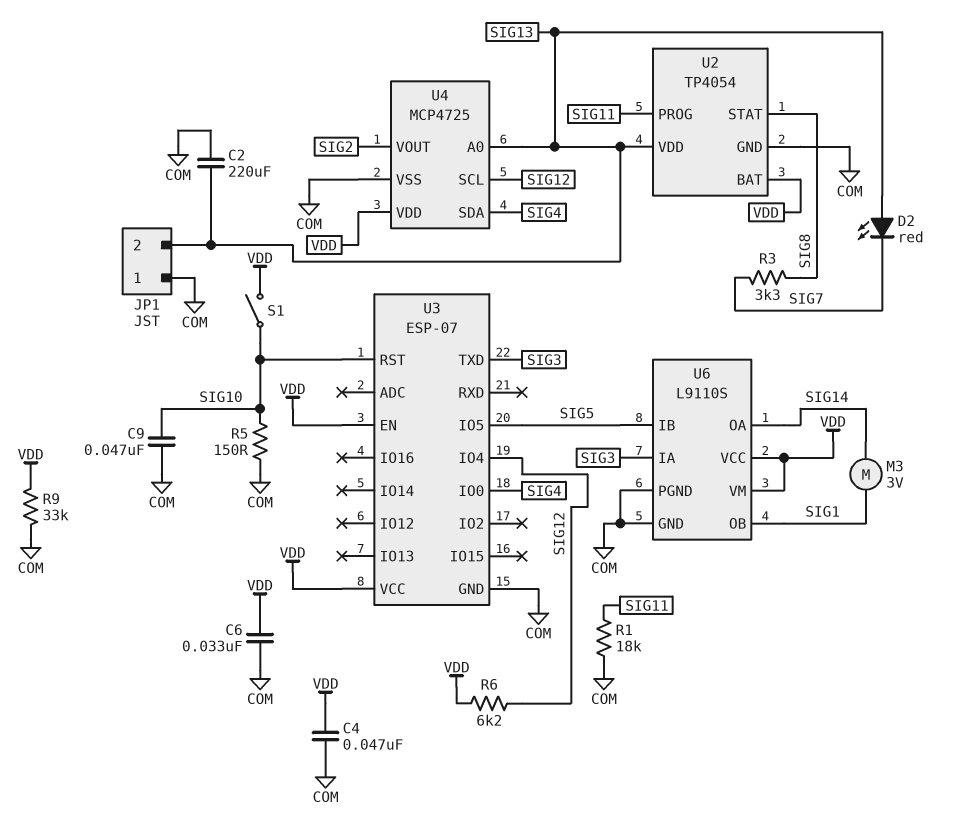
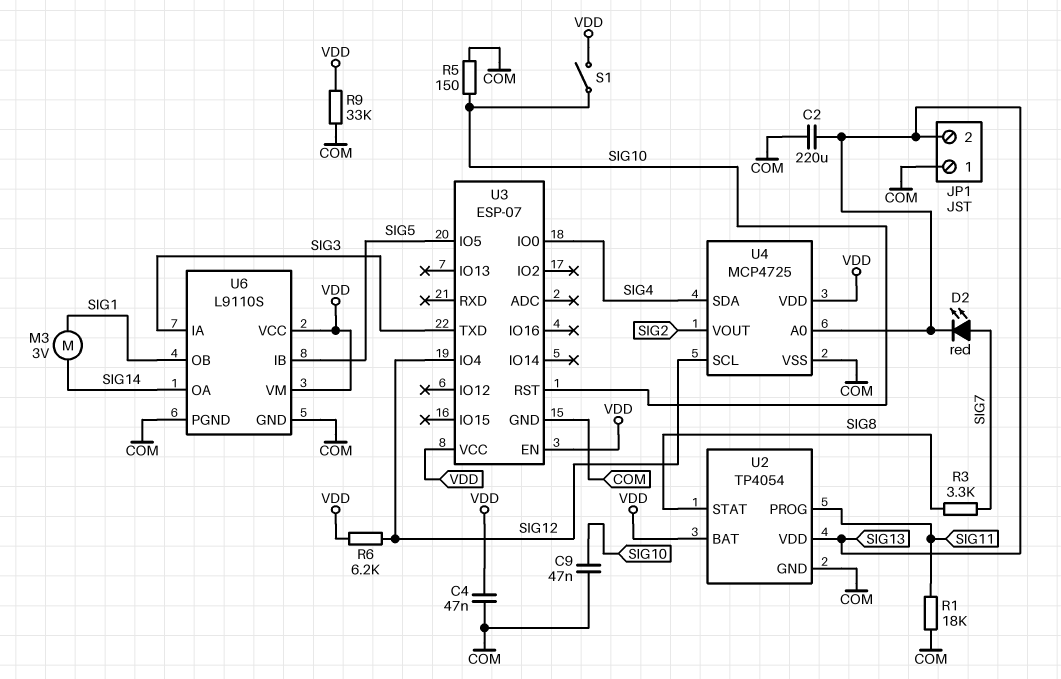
C6: 33nF (COM, VDD) -> none
D2: LED red (A SIG13, K SIG7) -> LED red (A SIG7, K SIG13)

